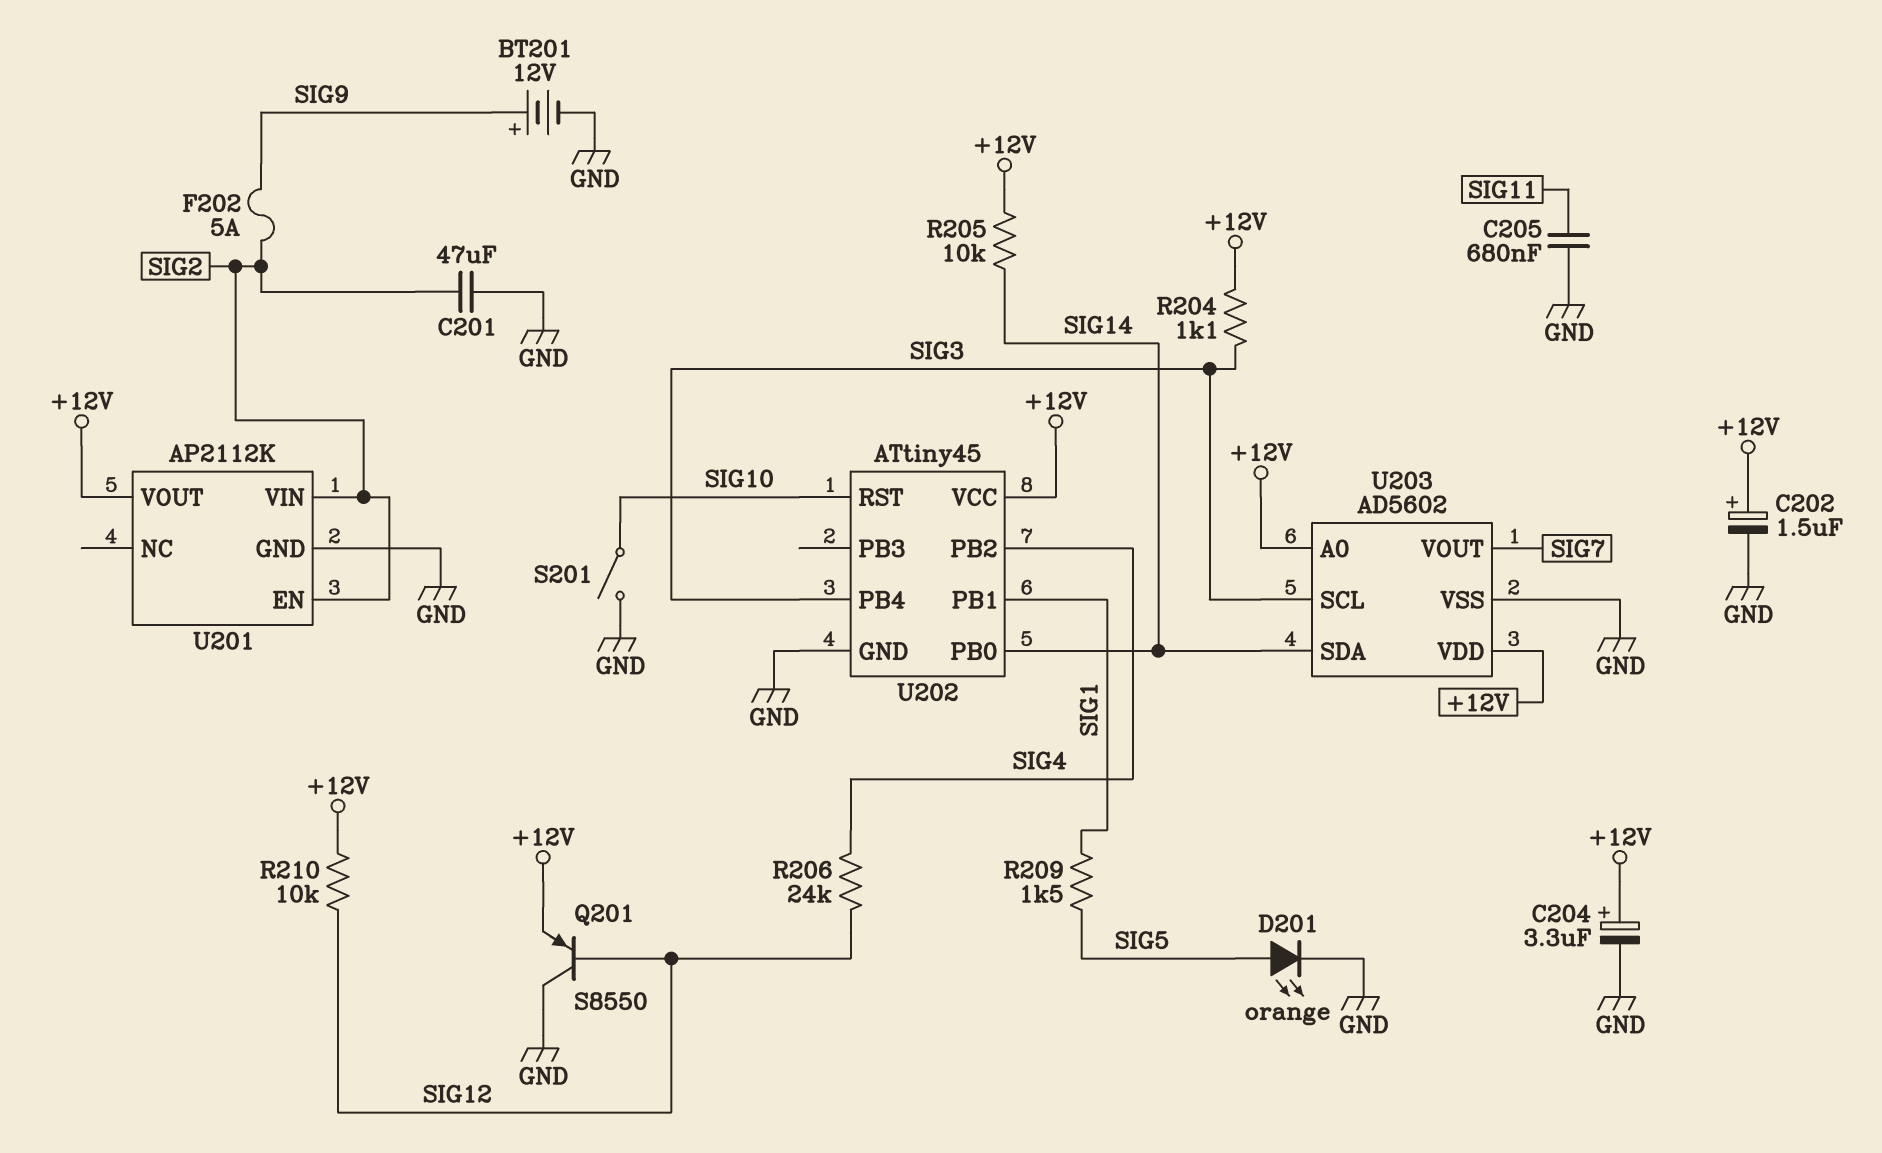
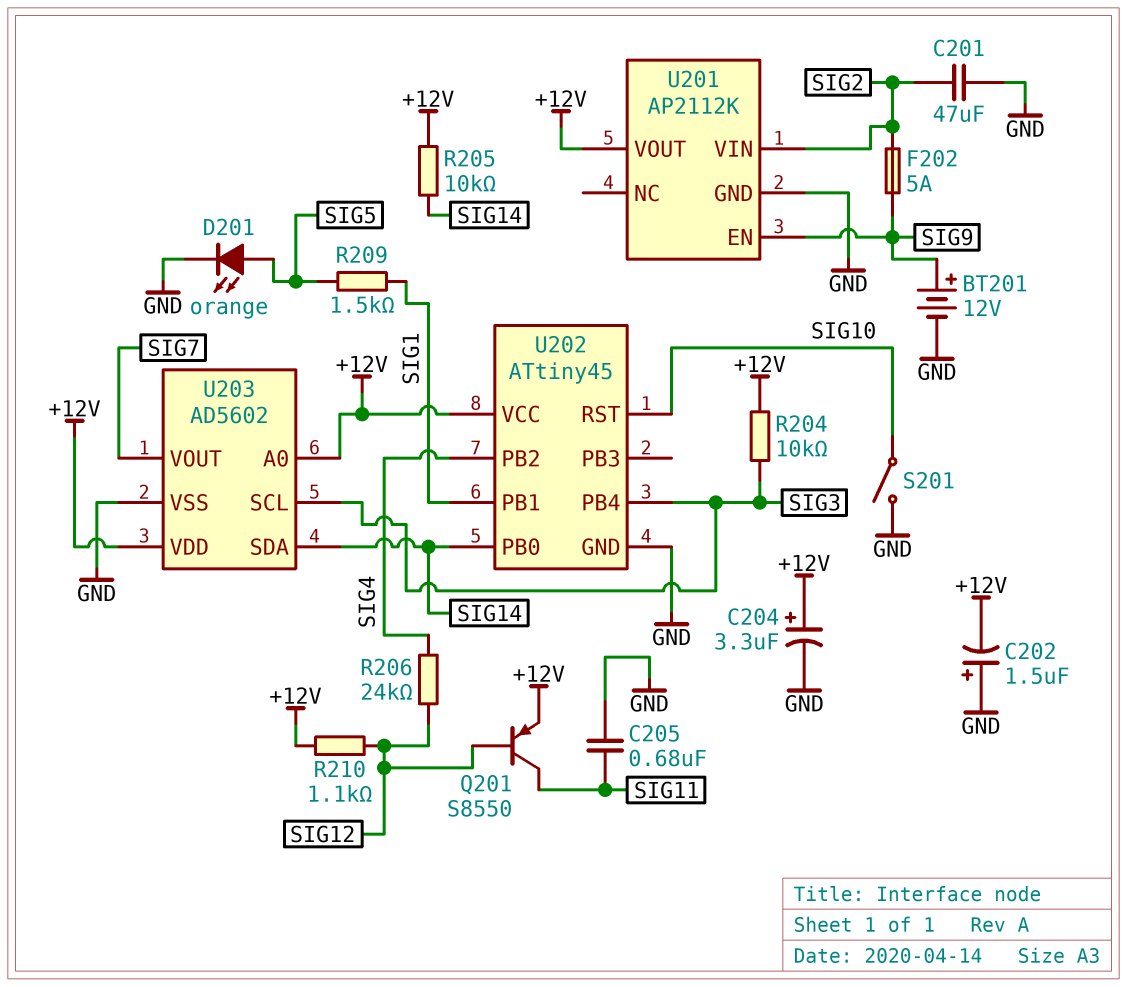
C202: 1.5uF (plus +12V, minus GND) -> 1.5uF (plus GND, minus +12V)
Q201: PNP S8550 (B SIG12, C GND, E +12V) -> PNP S8550 (B SIG12, C SIG11, E +12V)
R204: 1.1k (+12V, SIG3) -> 10k (+12V, SIG3)
R210: 10k (+12V, SIG12) -> 1.1k (+12V, SIG12)
U201 pin EN: SIG2 -> SIG9

